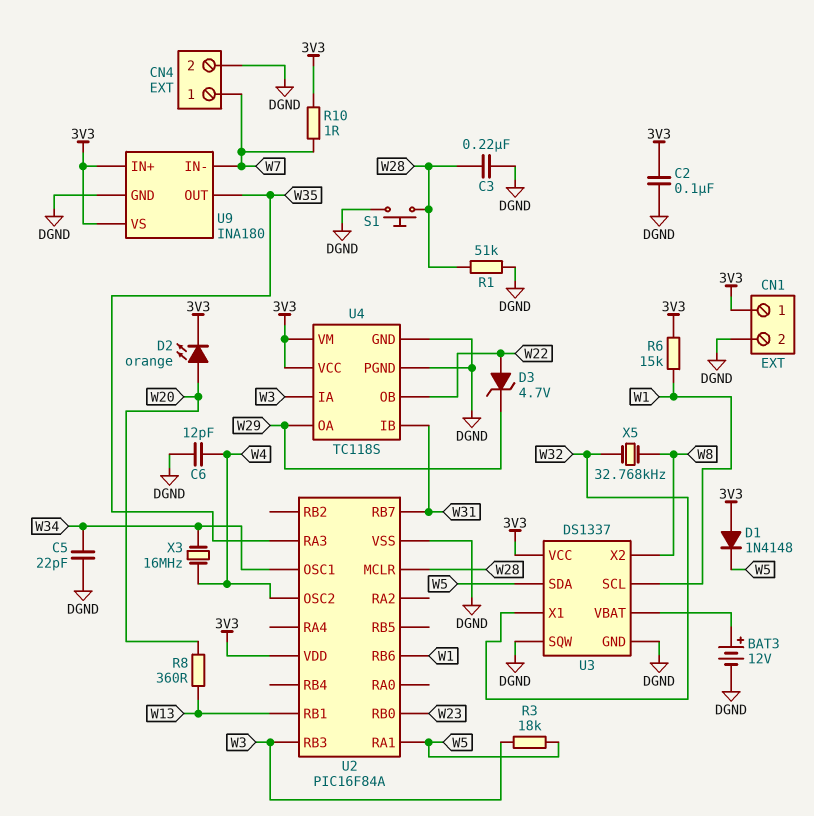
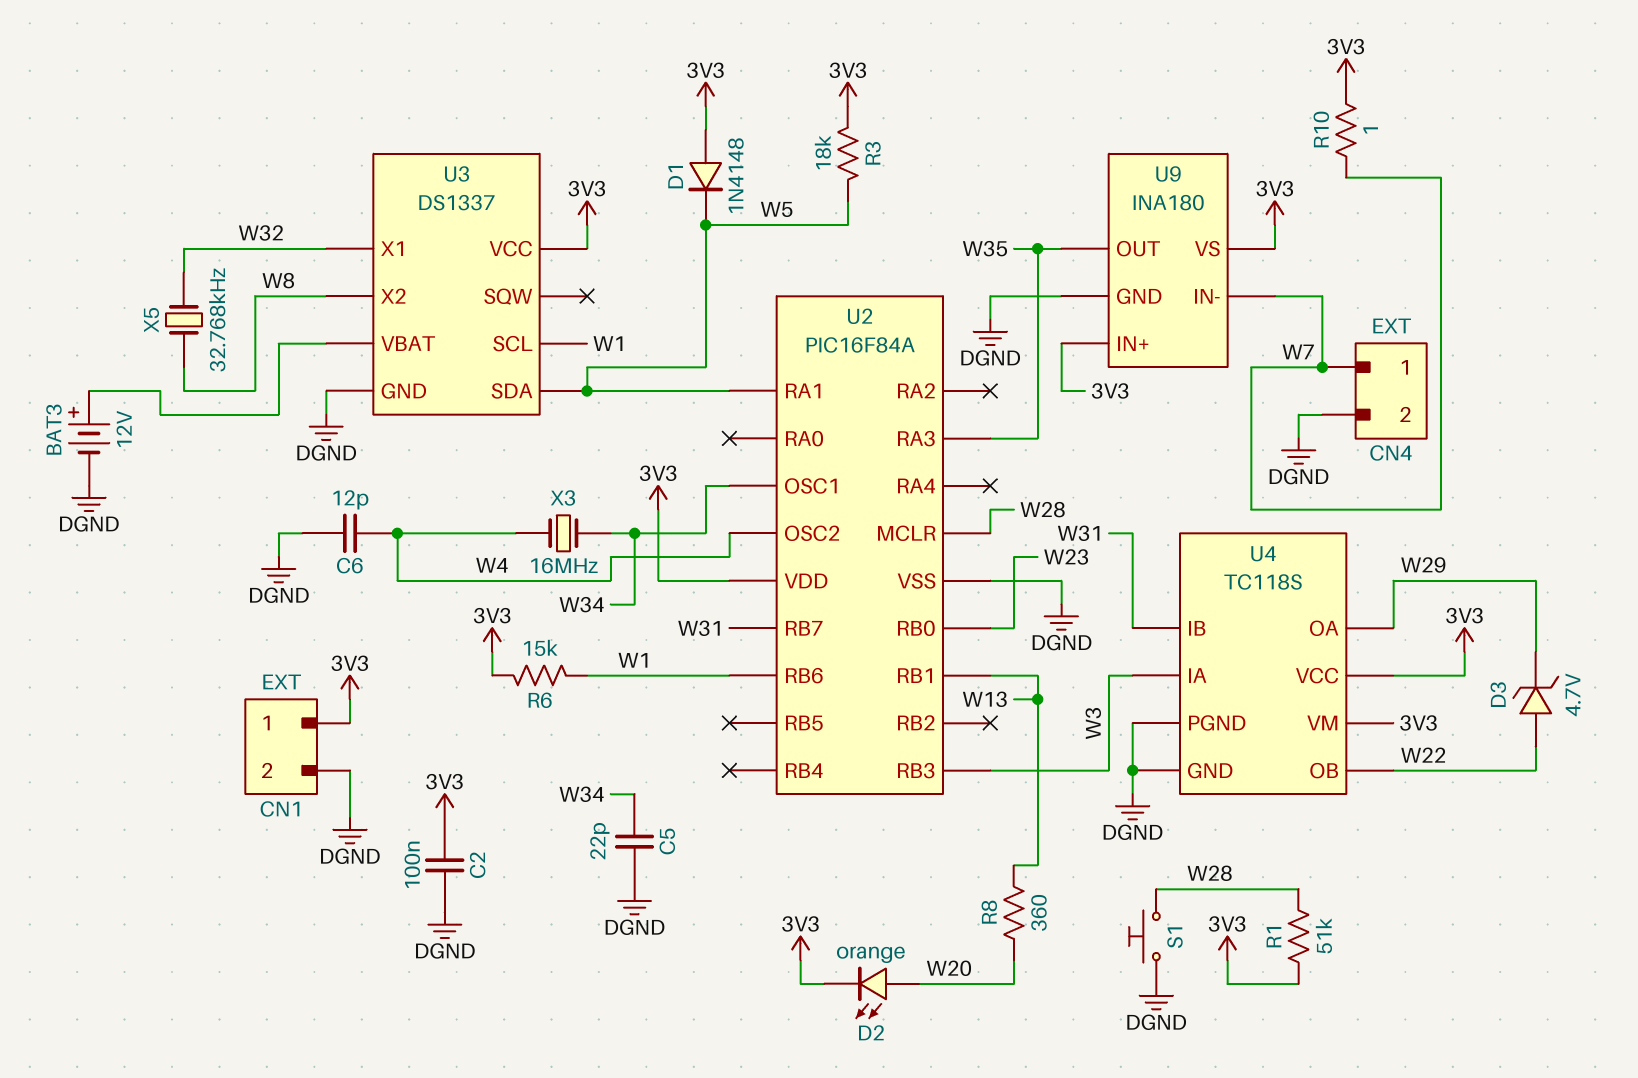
C3: 220nF (DGND, W28) -> none
R1: 51k (DGND, W28) -> 51k (3V3, W28)
R3: 18k (W3, W5) -> 18k (3V3, W5)
U3 pin SQW: DGND -> none

